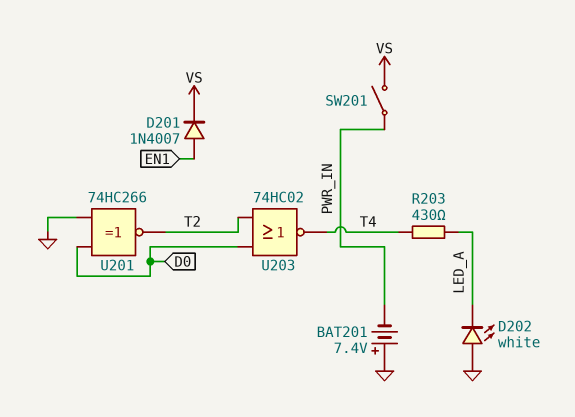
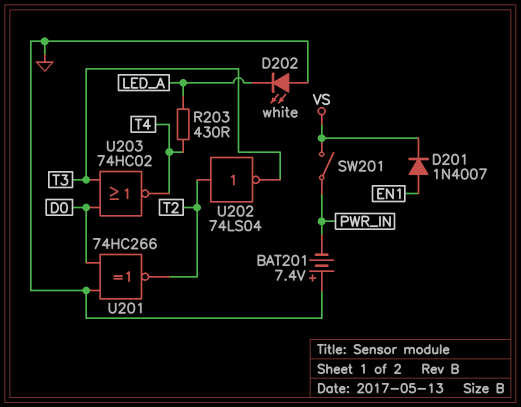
U202: none -> NOT 74LS04 (in T2, out T3)
U203: NOR 74HC02 (in D0, in T2, out T4) -> NOR 74HC02 (in D0, in T3, out T4)

